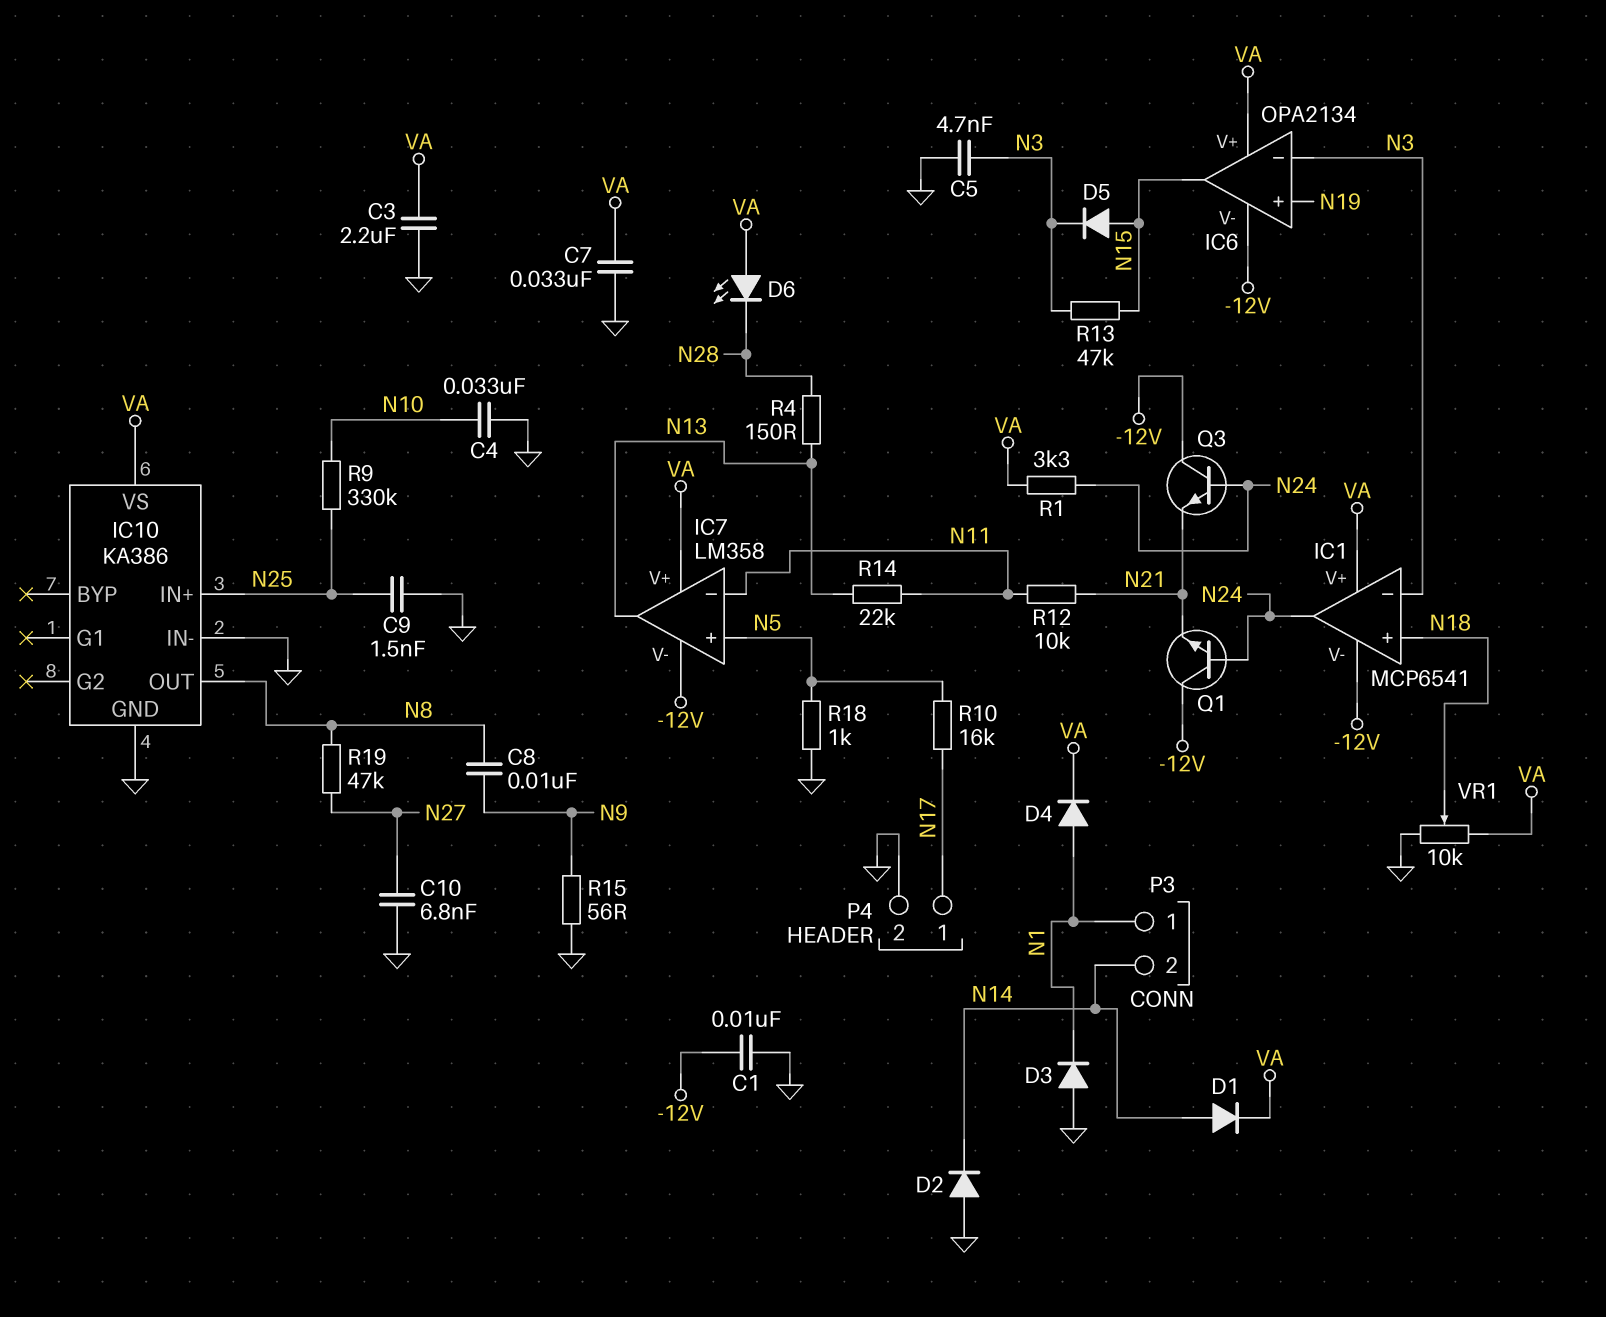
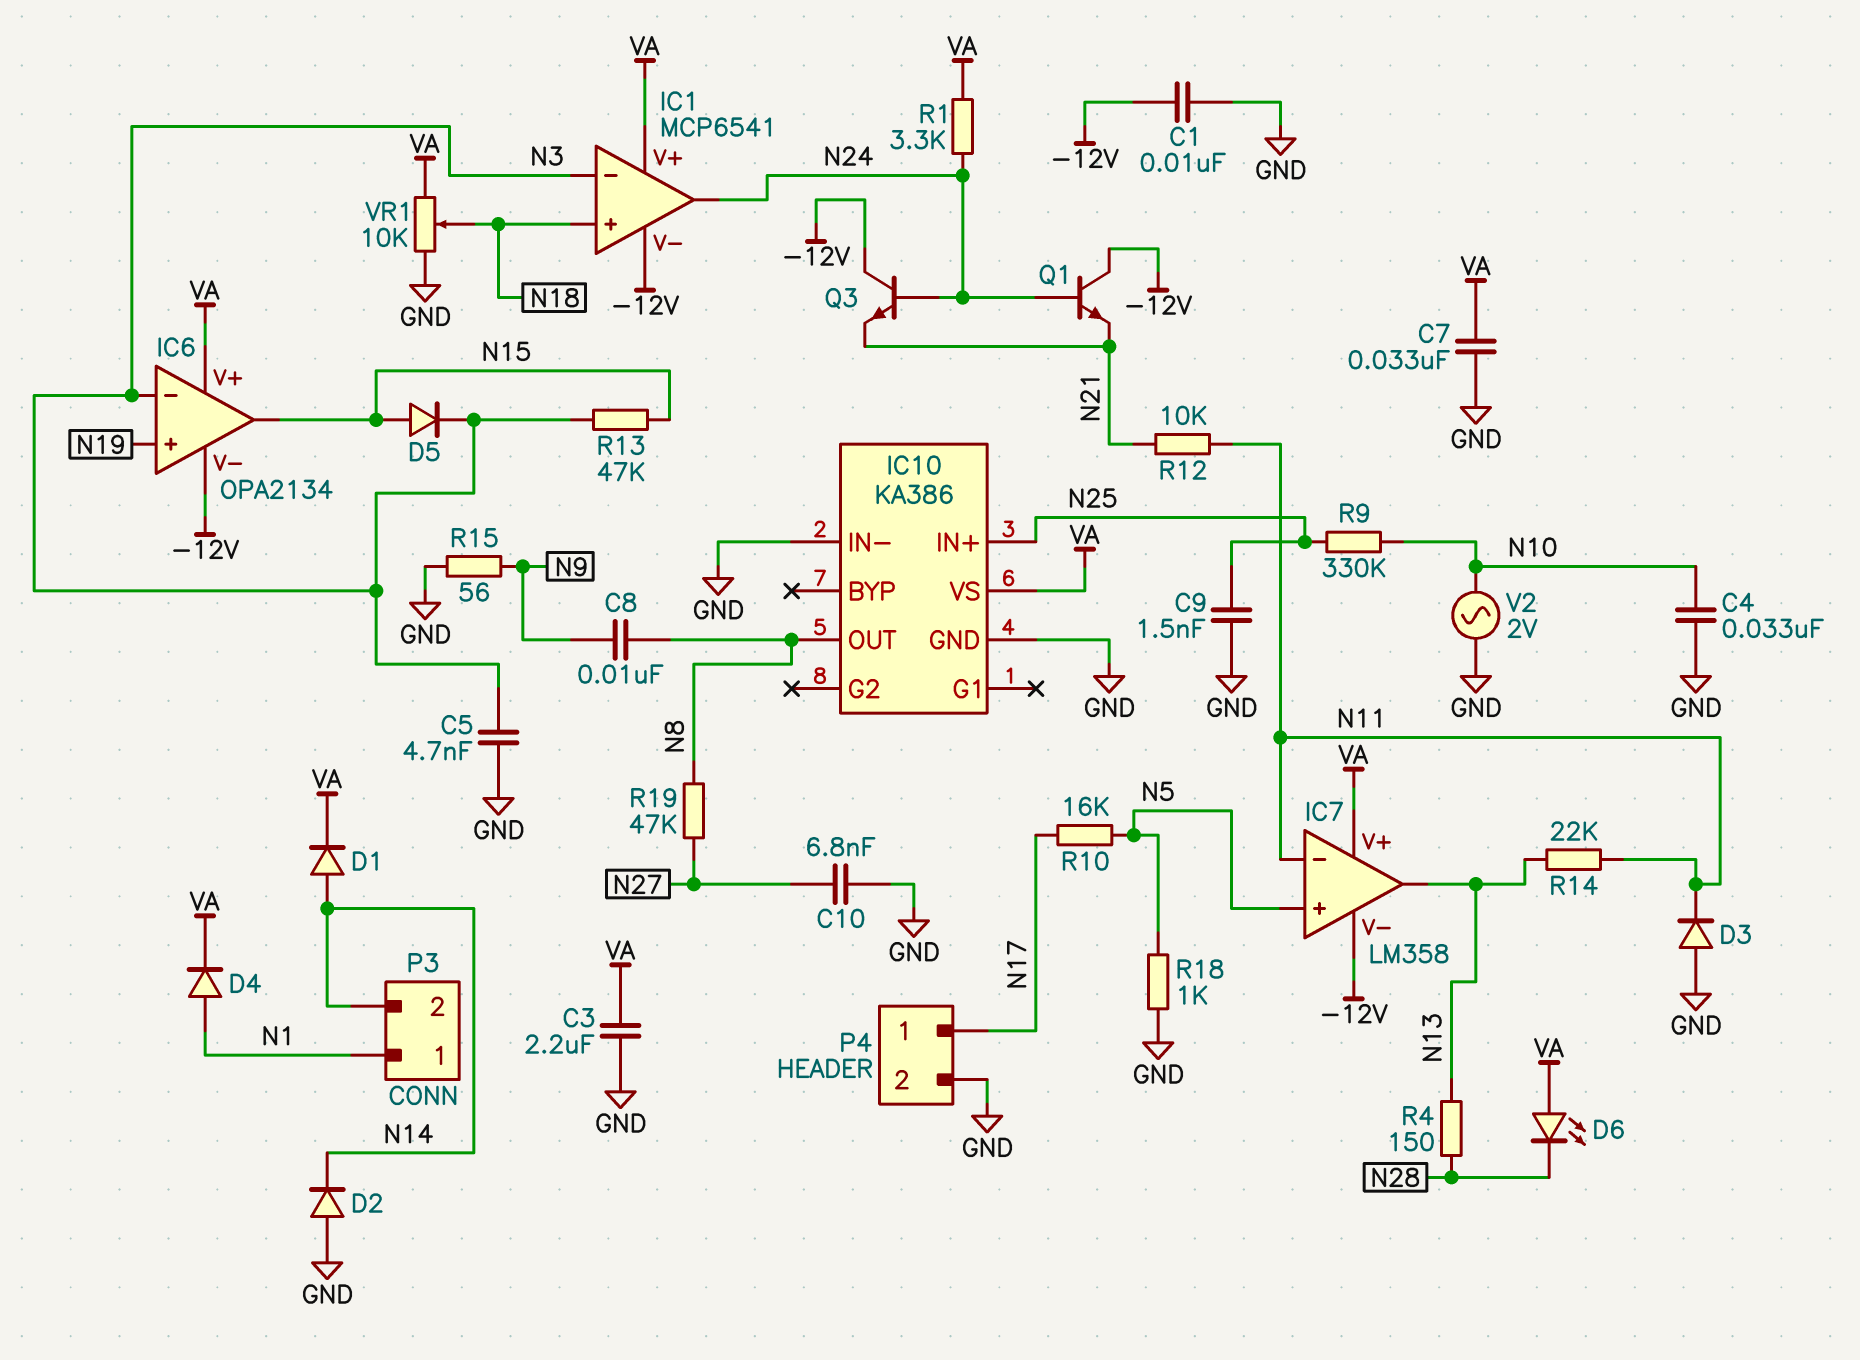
D3: diode (A GND, K N1) -> diode (A GND, K N11)
V2: none -> AC 2V (GND, N10)

